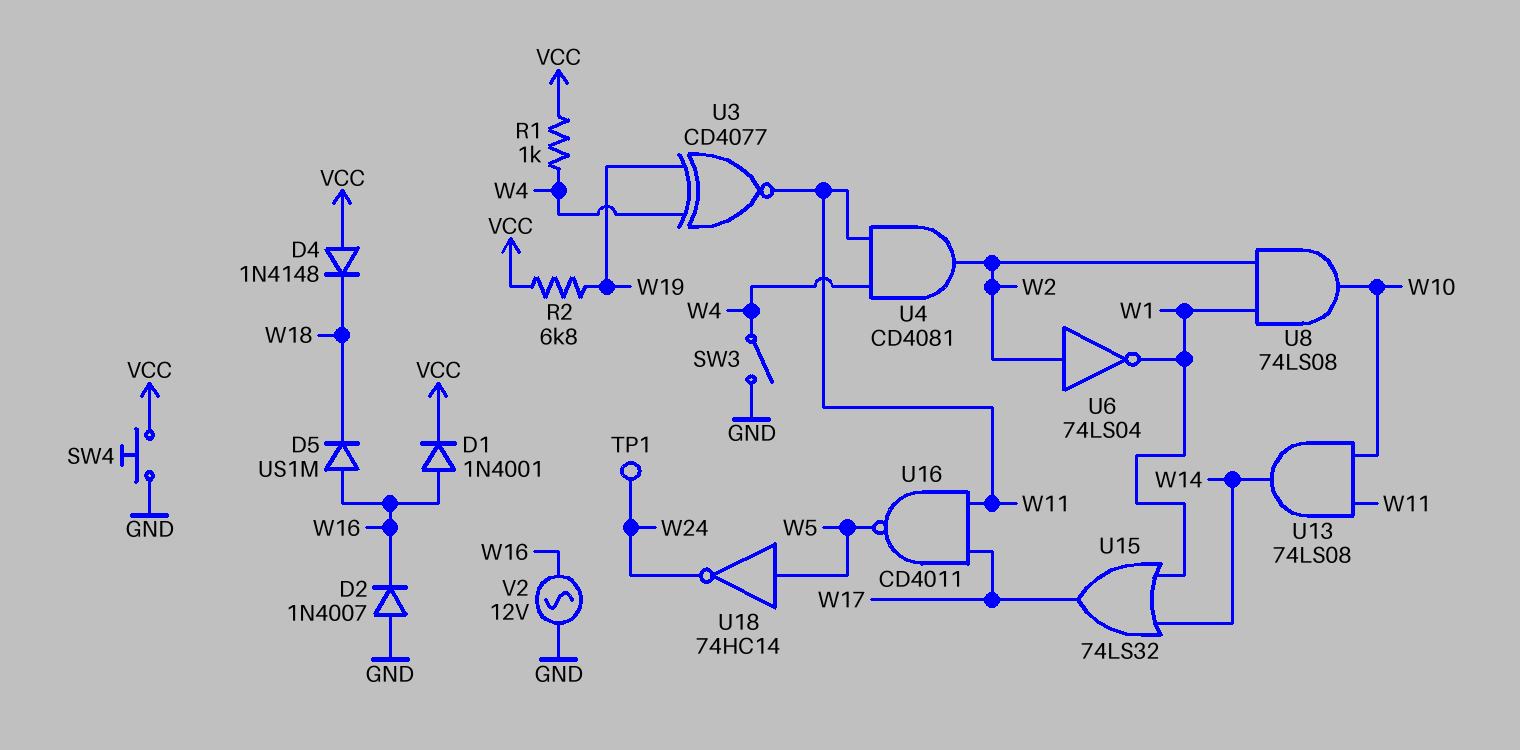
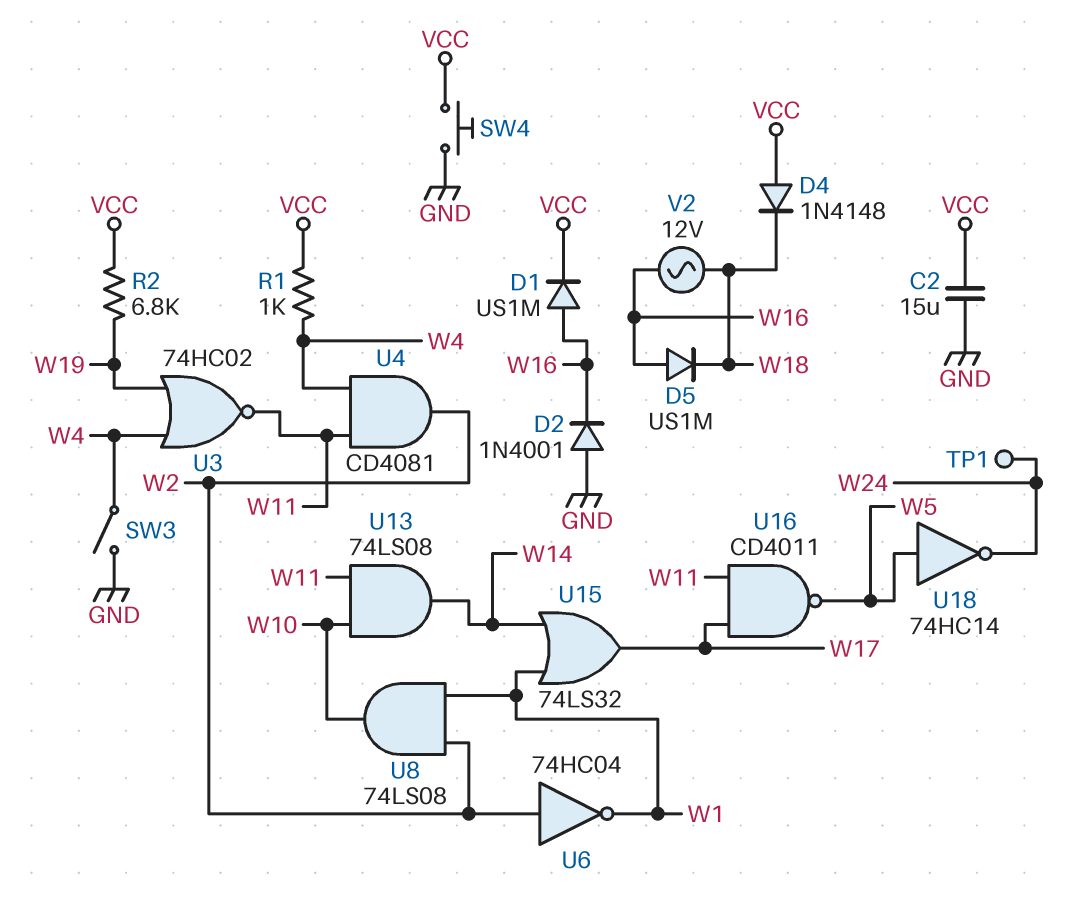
C2: none -> 15uF (GND, VCC)
D1: diode 1N4001 (A W16, K VCC) -> diode US1M (A W16, K VCC)
D2: diode 1N4007 (A GND, K W16) -> diode 1N4001 (A GND, K W16)
U3: XNOR CD4077 (in W4, in W19, out W11) -> NOR 74HC02 (in W4, in W19, out W11)
U6: NOT 74LS04 (in W2, out W1) -> NOT 74HC04 (in W2, out W1)
V2: AC 12V (GND, W16) -> AC 12V (W16, W18)

